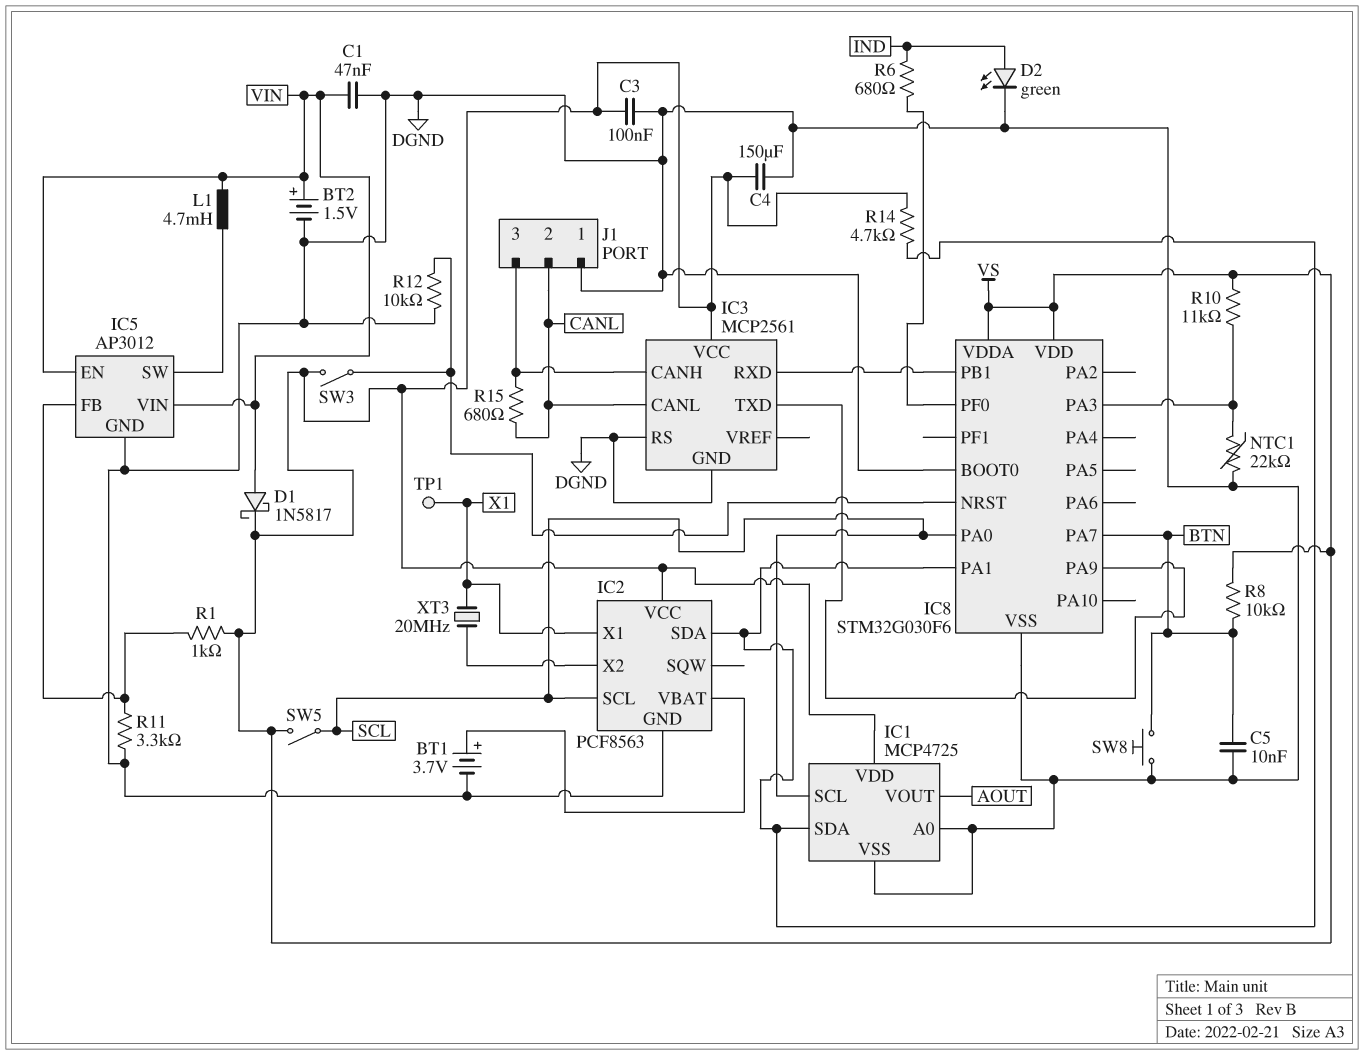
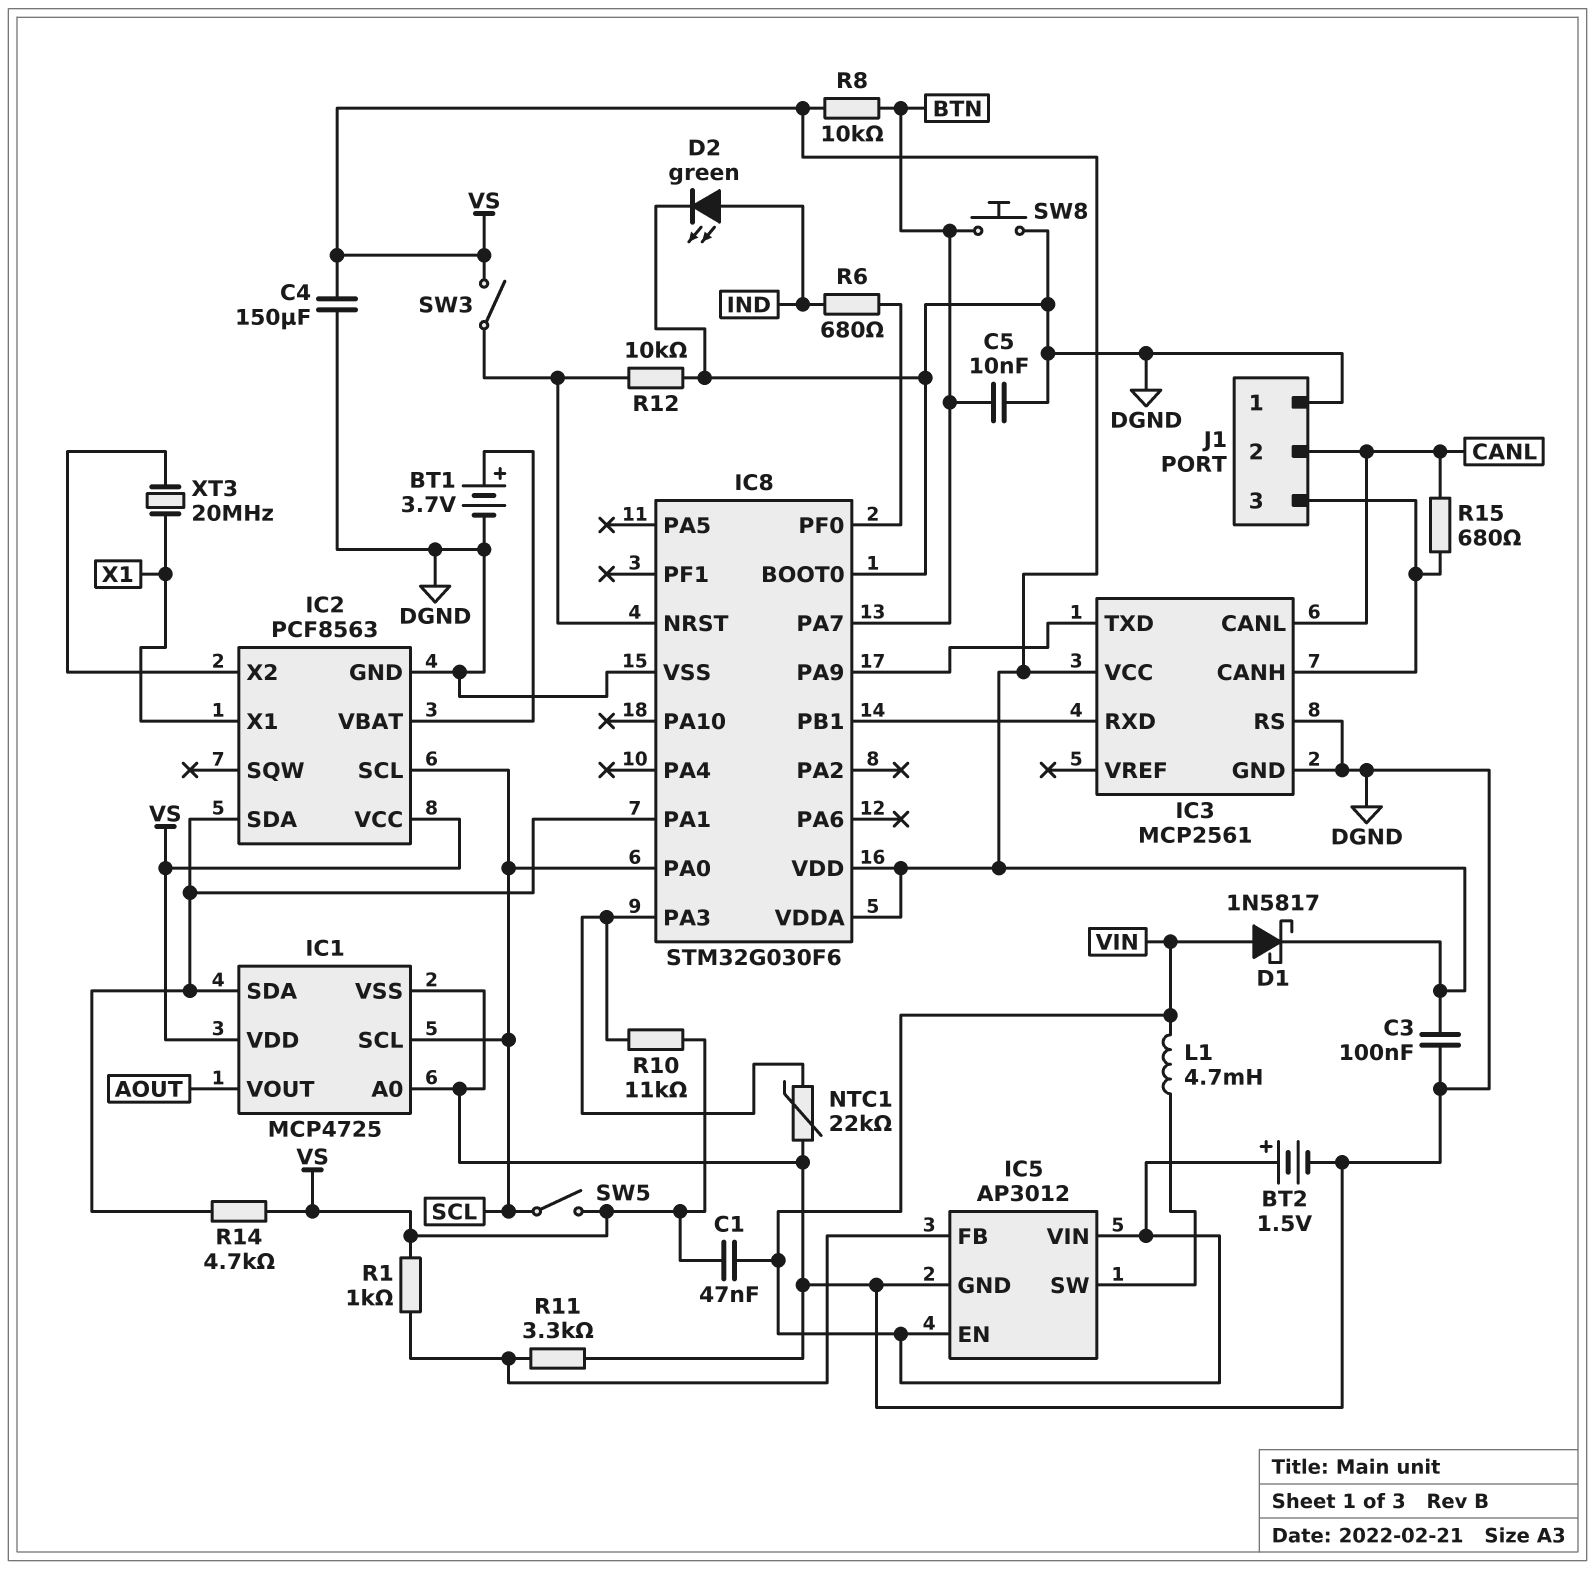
C1: 47nF (DGND, VIN) -> 47nF (VIN, VS)
TP1: test point (X1) -> none

